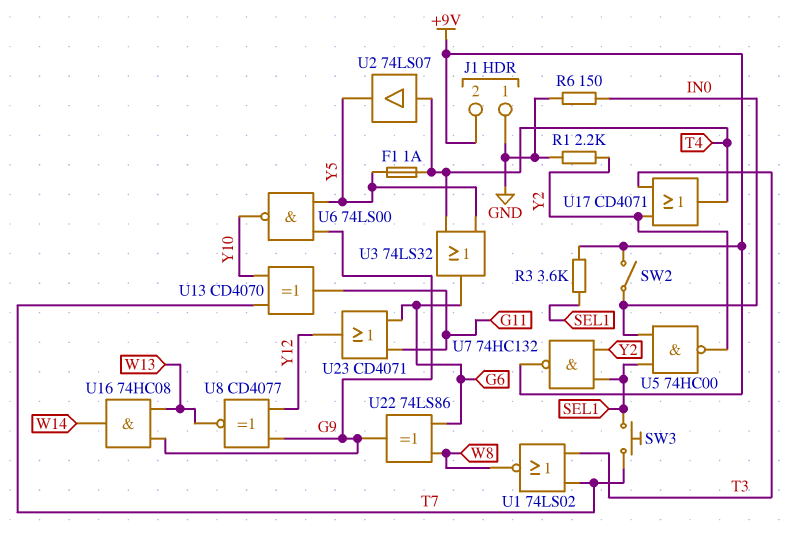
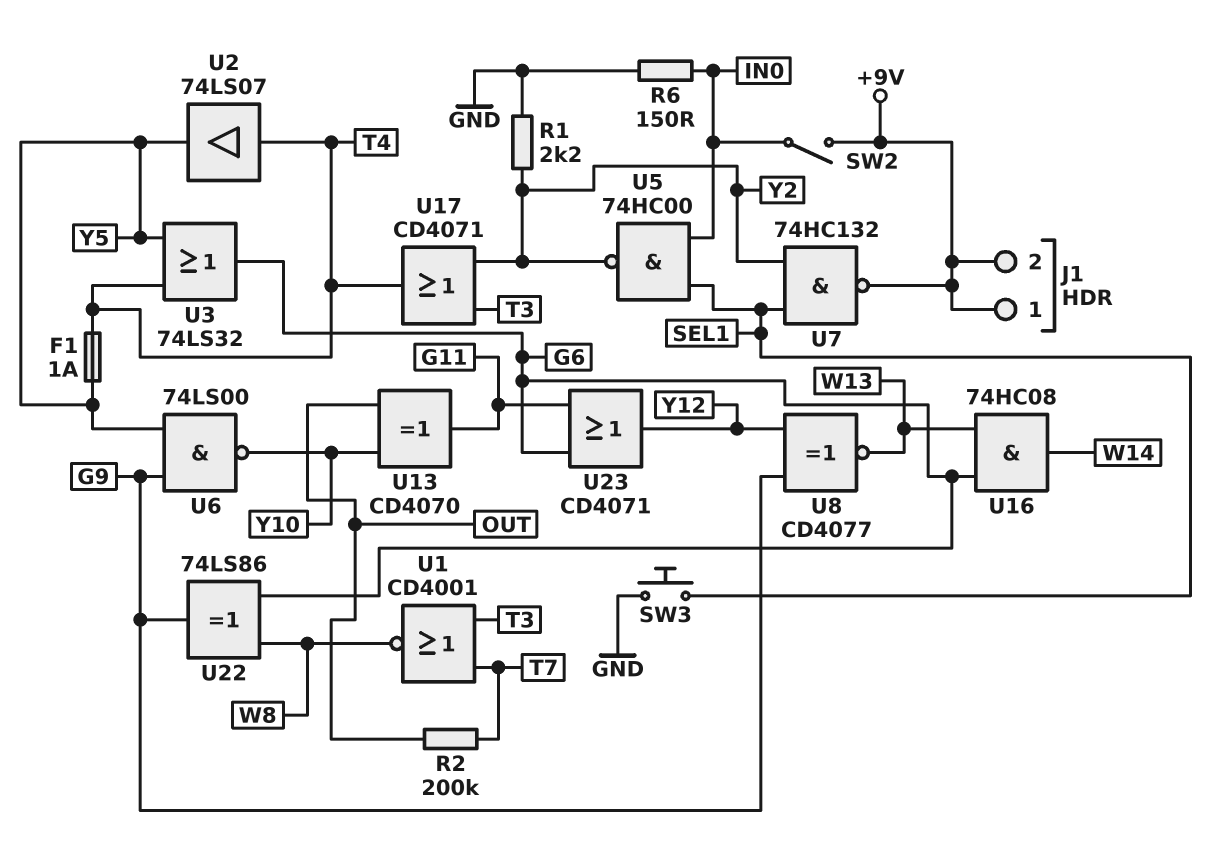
J1 pin 1: GND -> +9V
R2: none -> 200k (OUT, T7)
R3: 3.6k (+9V, SEL1) -> none
SW3: button (SEL1, T7) -> button (GND, SEL1)
U1: NOR 74LS02 (in T3, in T7, out W8) -> NOR CD4001 (in T3, in T7, out W8)
U13: XOR CD4070 (in T7, in Y10, out G11) -> XOR CD4070 (in OUT, in Y10, out G11)
U16: AND 74HC08 (in G9, in W13, out W14) -> AND 74HC08 (in G6, in W13, out W14)

